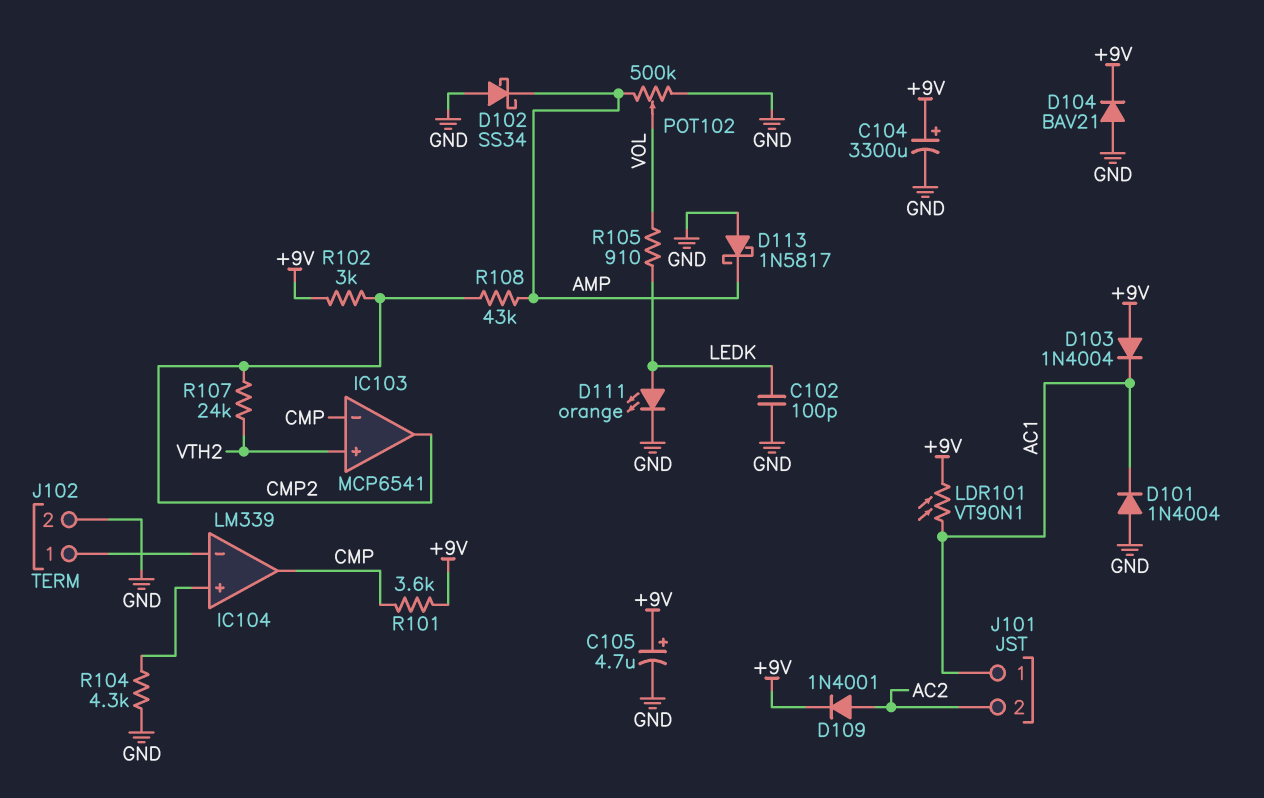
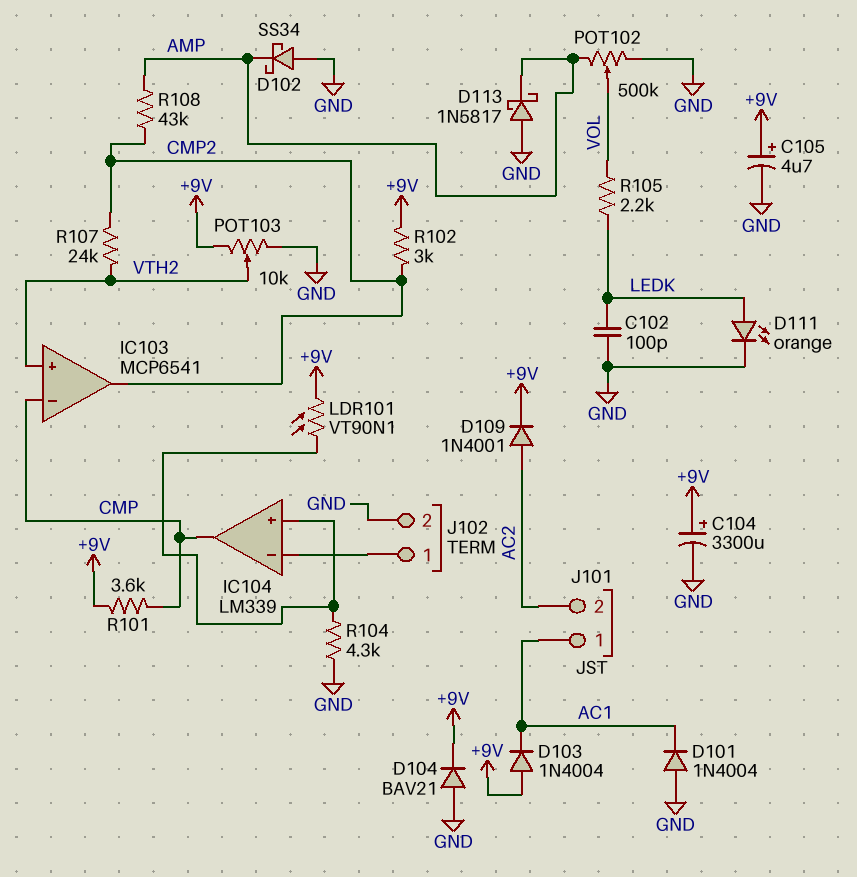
LDR101: VT90N1 (+9V, AC1) -> VT90N1 (+9V, IC104/in+)
POT103: none -> 10k (+9V, GND, wiper VTH2)
R105: 910 (LEDK, VOL) -> 2.2k (LEDK, VOL)

